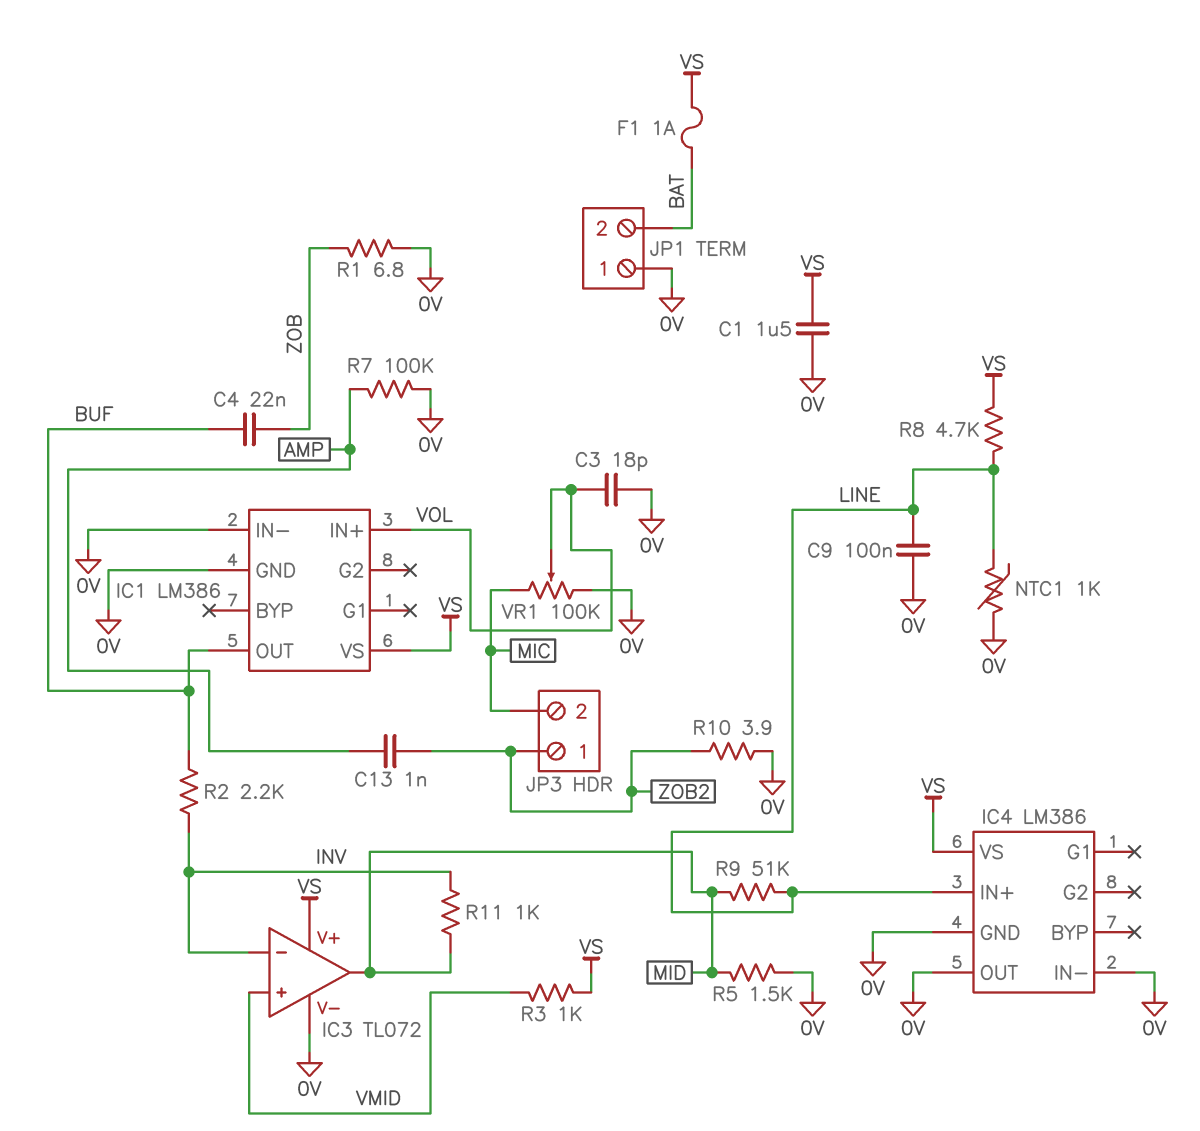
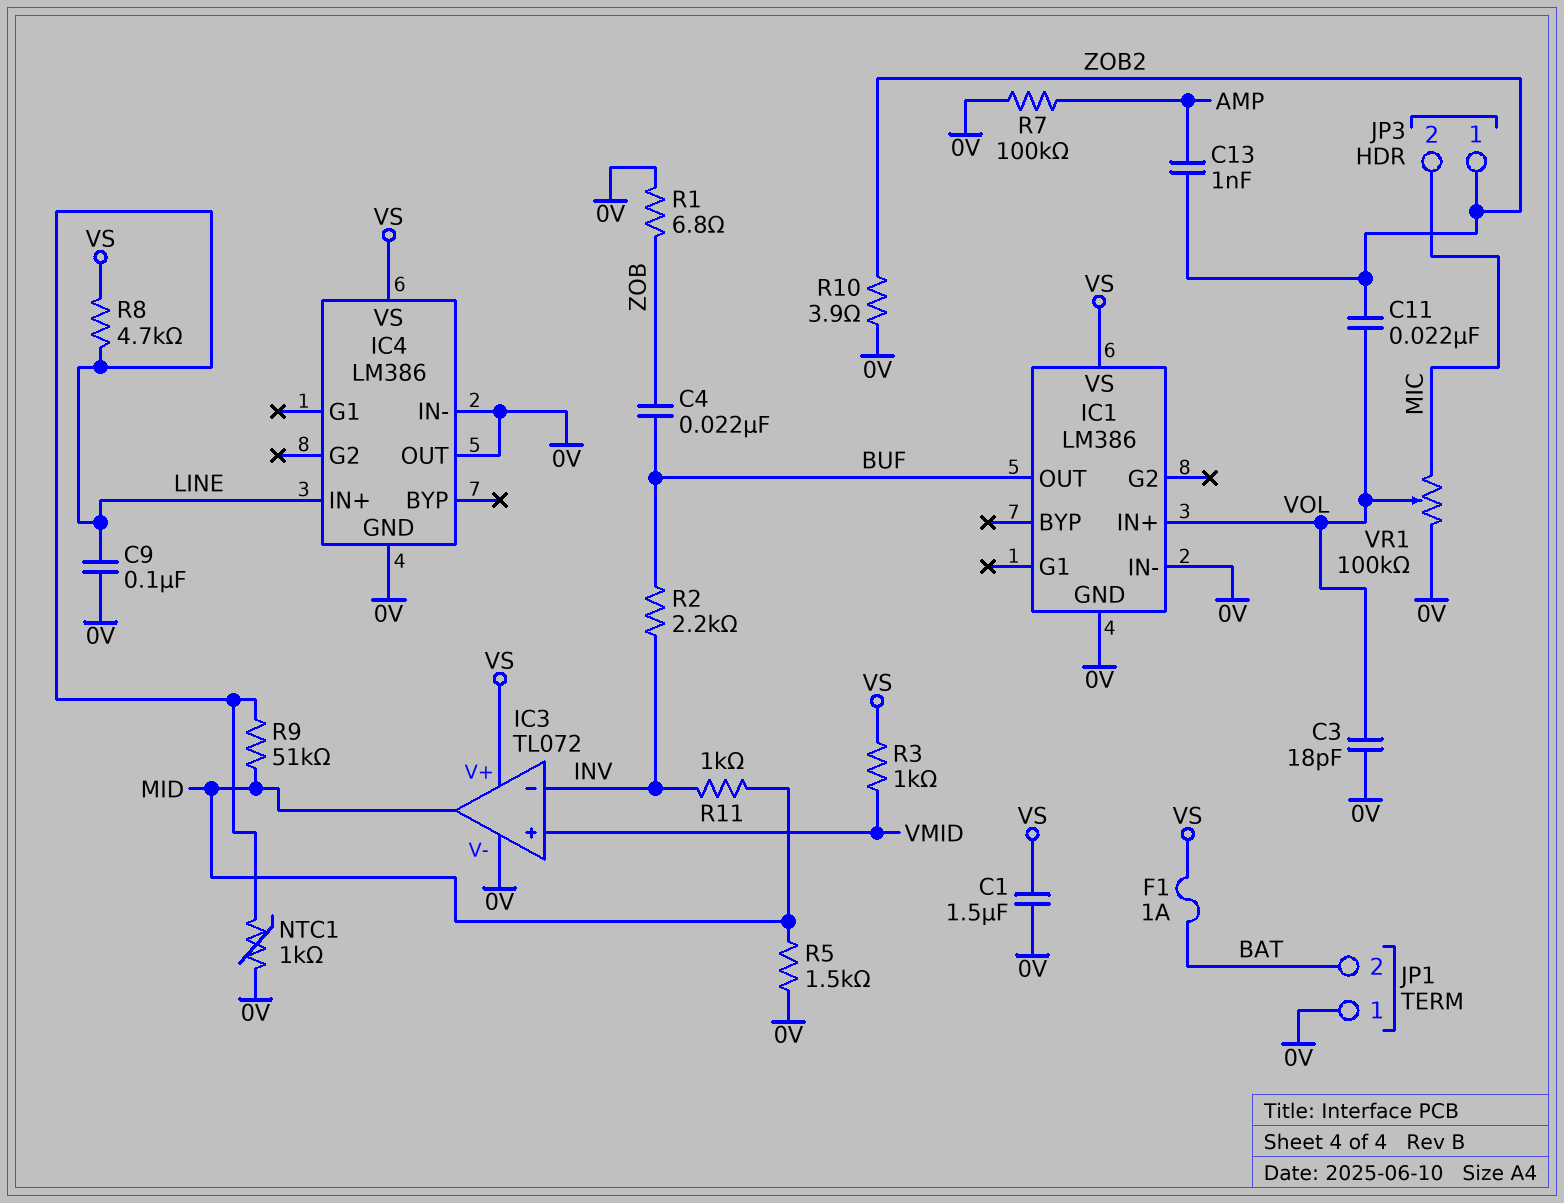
C11: none -> 22nF (VOL, ZOB2)

